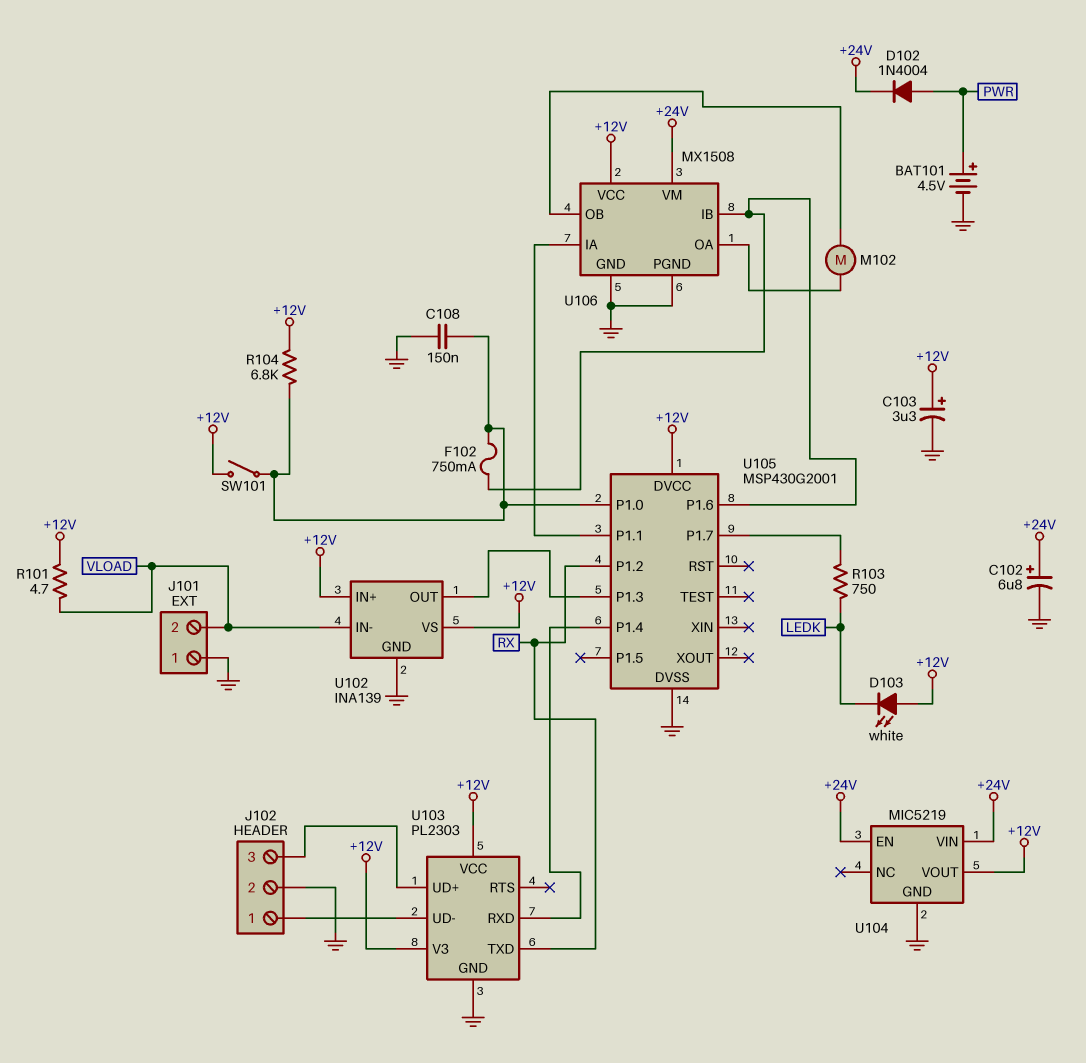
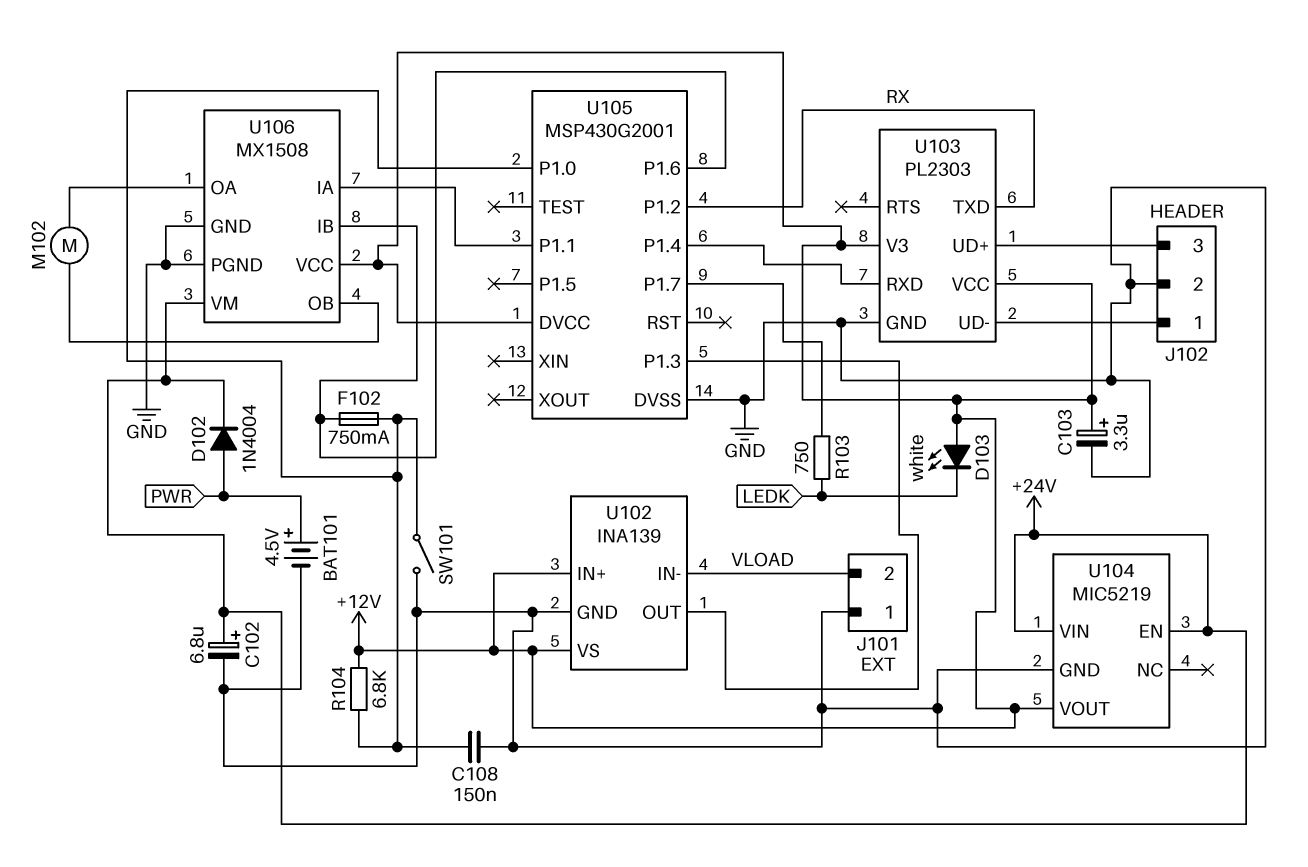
R101: 4.7 (+12V, VLOAD) -> none
SW101: switch (+12V, U105/P1.0) -> switch (GND, U105/P1.0)

